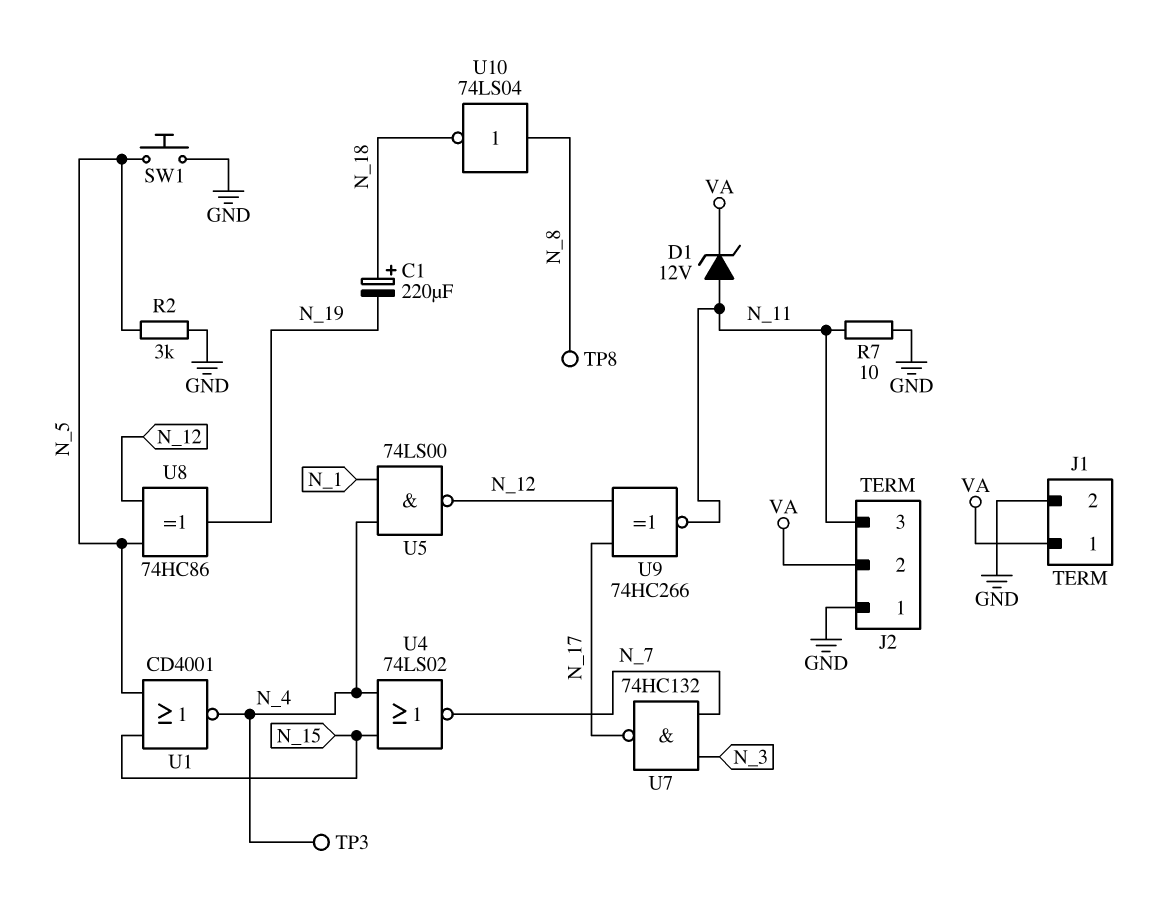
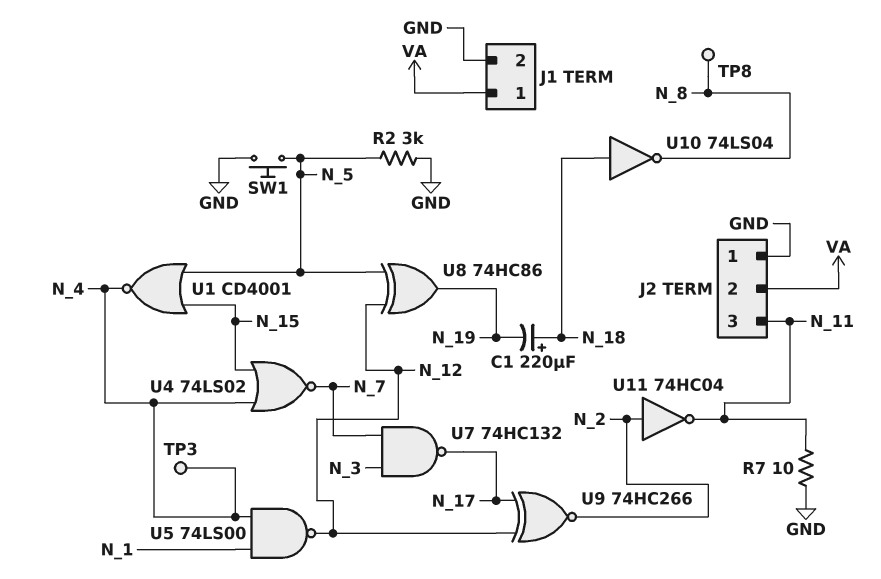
D1: zener 12V (A N_11, K VA) -> none
U9: XNOR 74HC266 (in N_12, in N_17, out N_11) -> XNOR 74HC266 (in N_12, in N_17, out N_2)
U10: NOT 74LS04 (in N_8, out N_18) -> NOT 74LS04 (in N_18, out N_8)
U11: none -> NOT 74HC04 (in N_2, out N_11)

